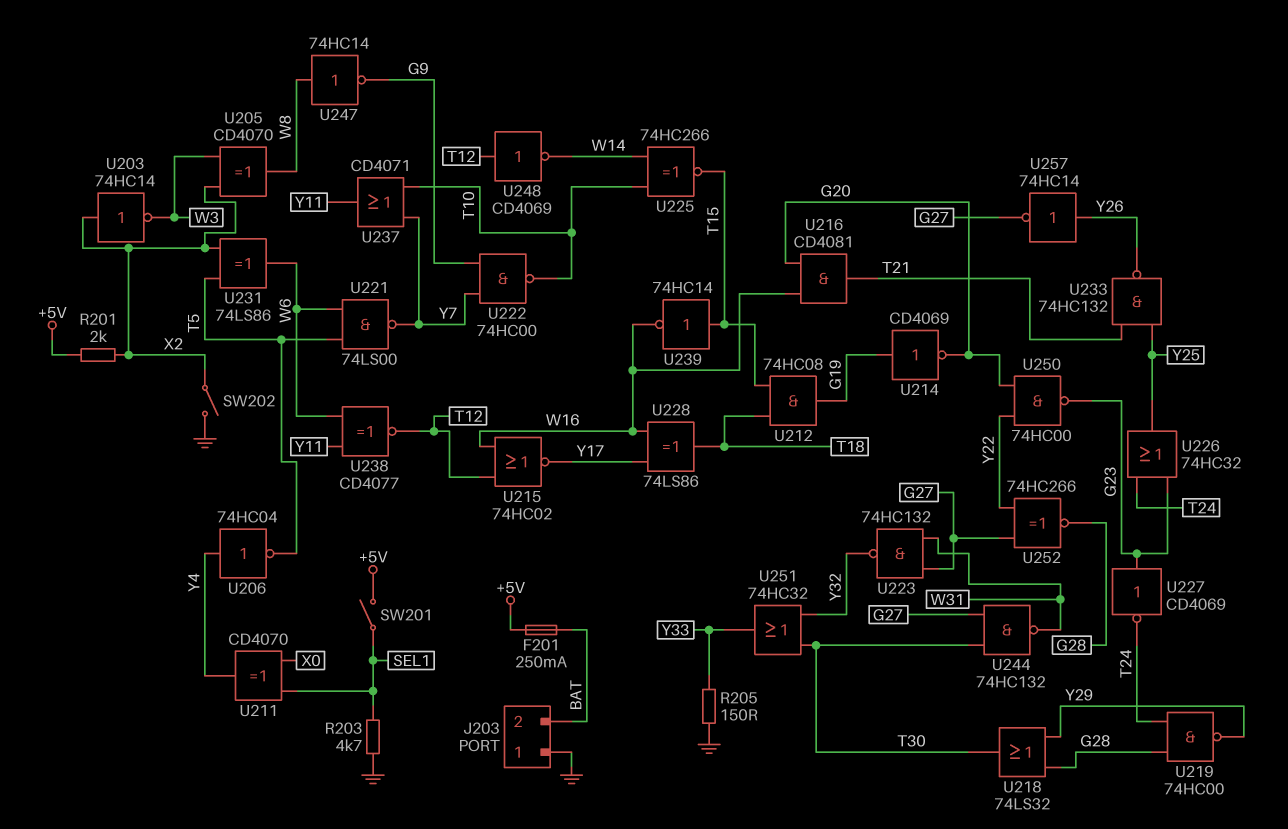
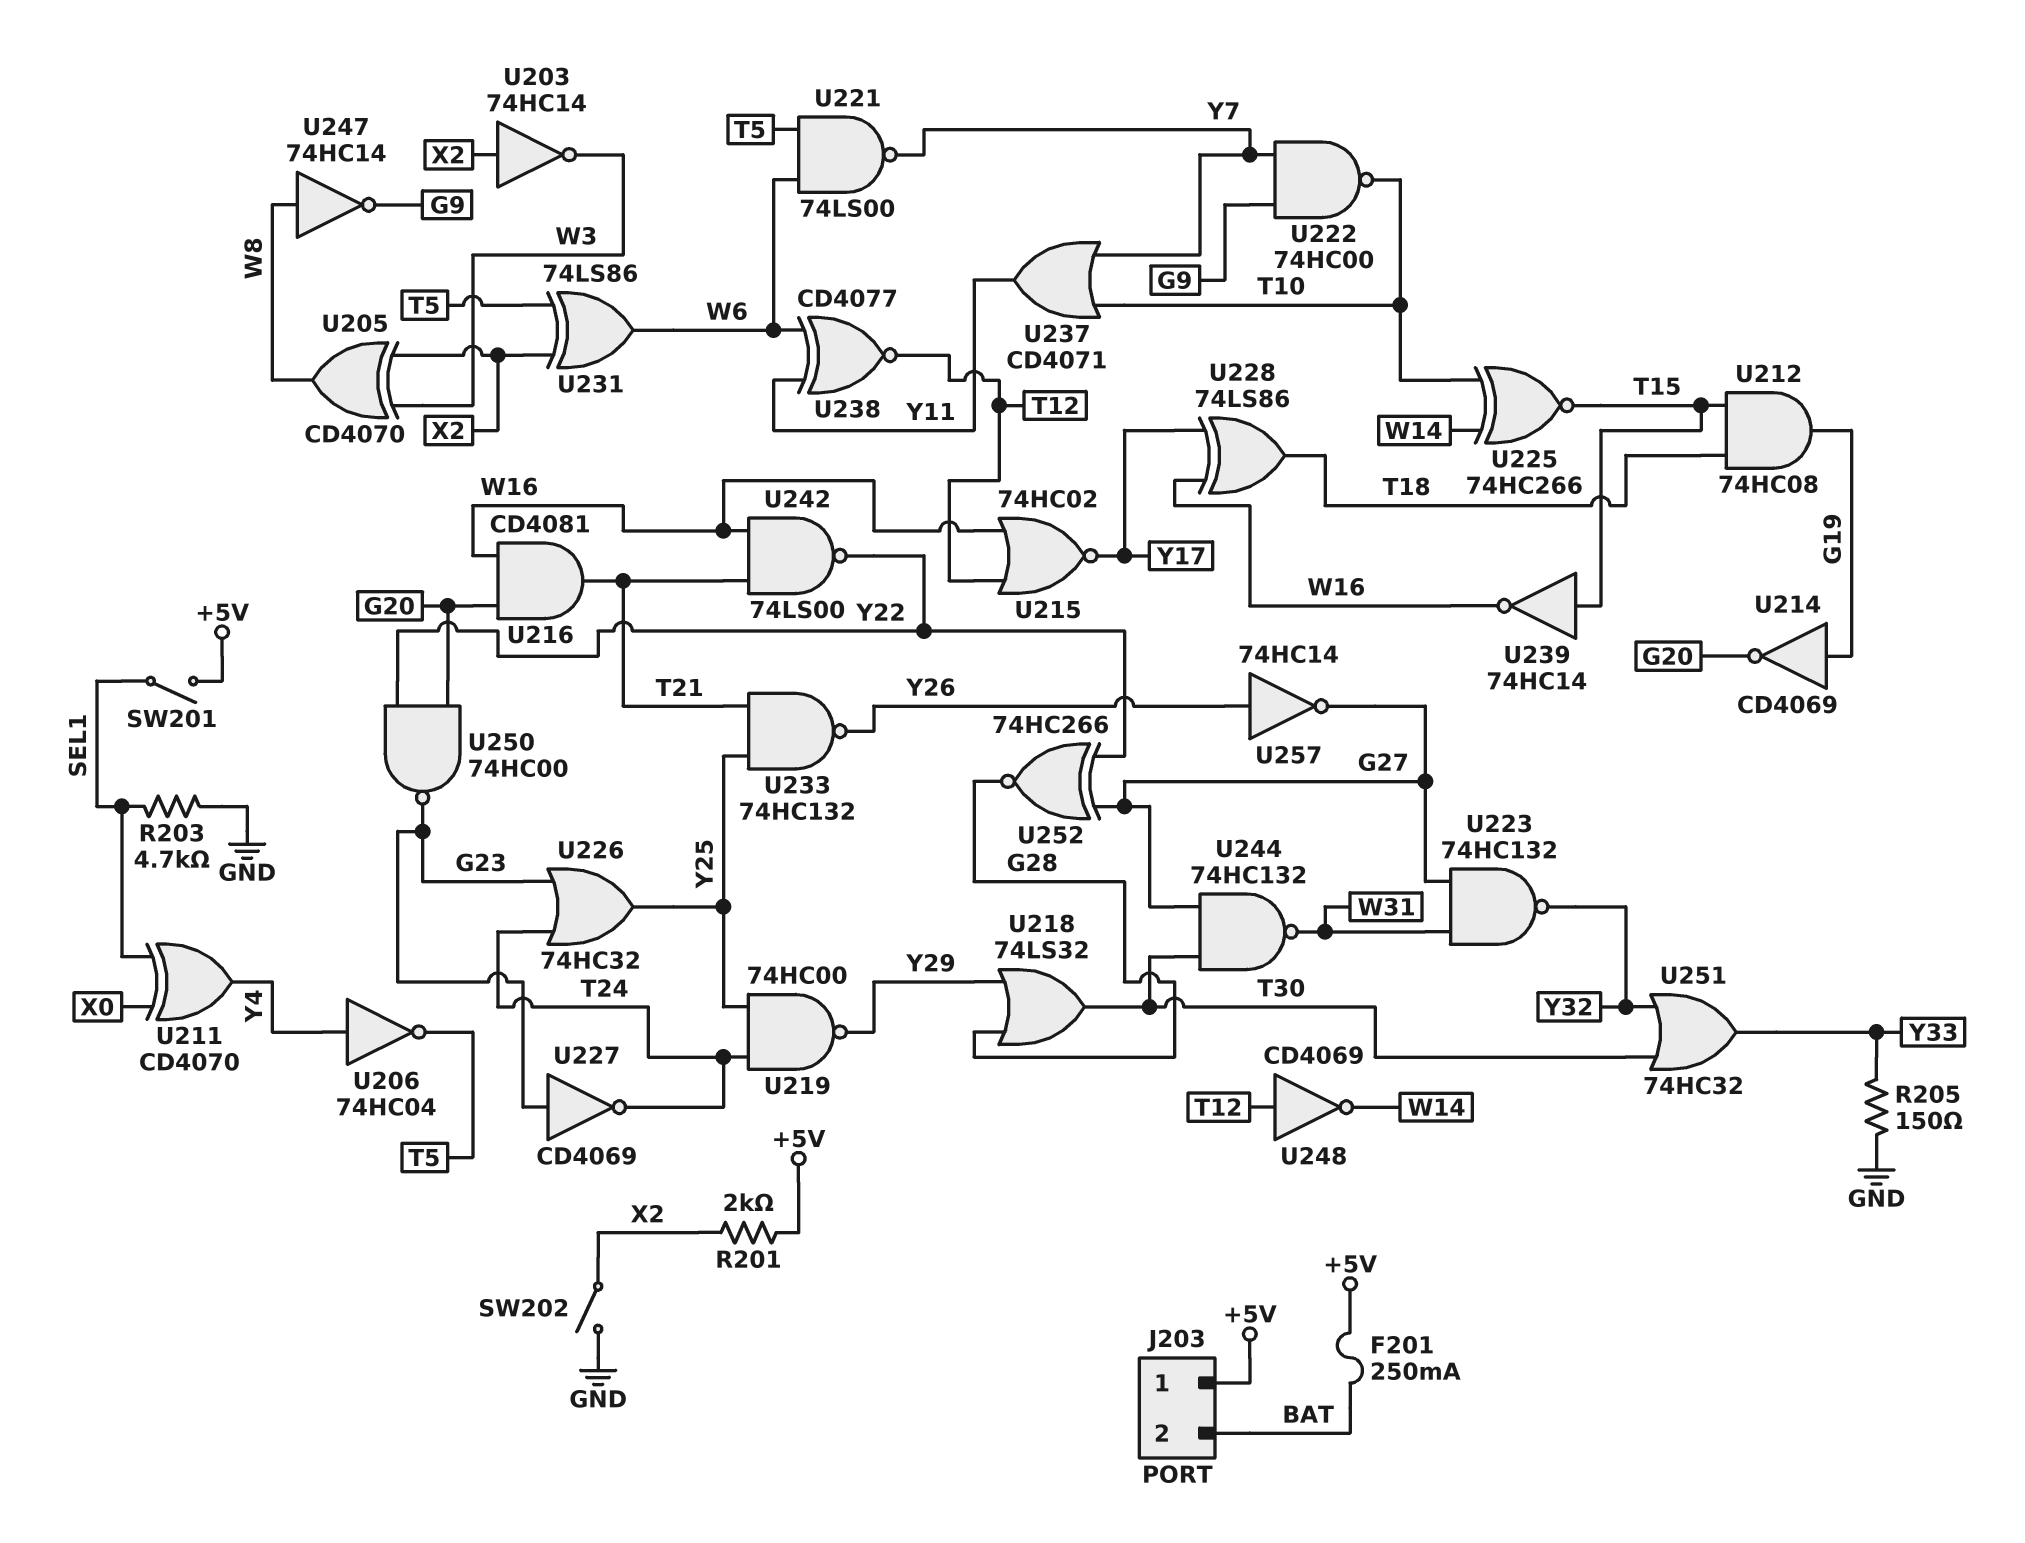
J203 pin 1: GND -> +5V
U219: NAND 74HC00 (in G28, in T24, out Y29) -> NAND 74HC00 (in T24, in Y25, out Y29)
U242: none -> NAND 74LS00 (in T21, in W16, out Y22)

